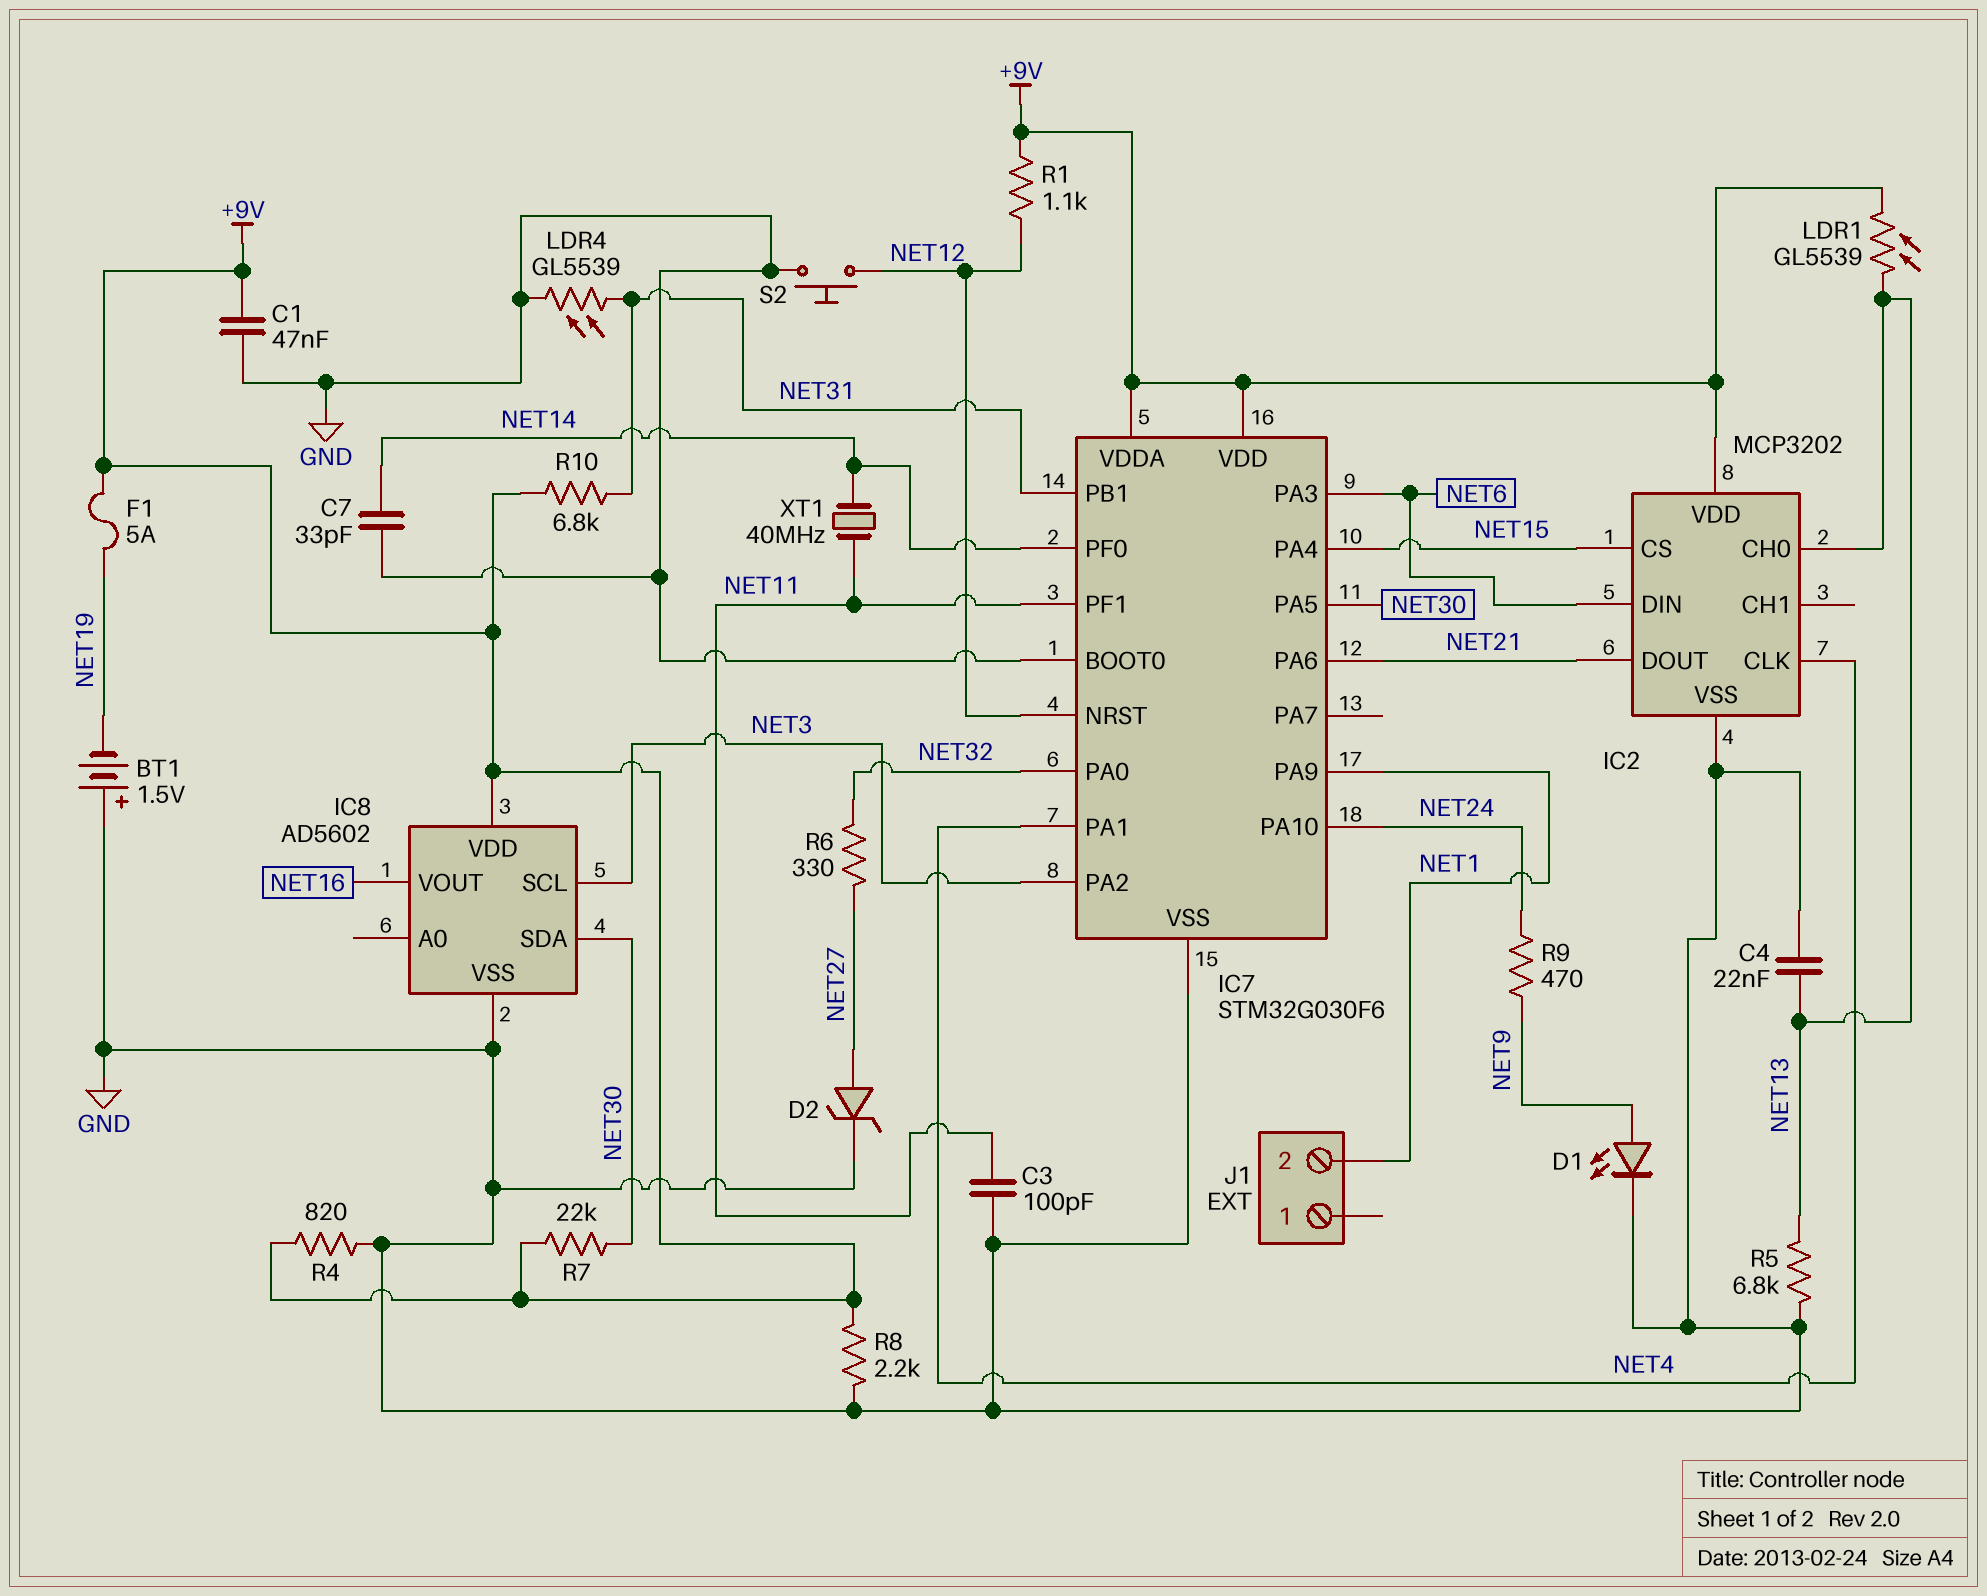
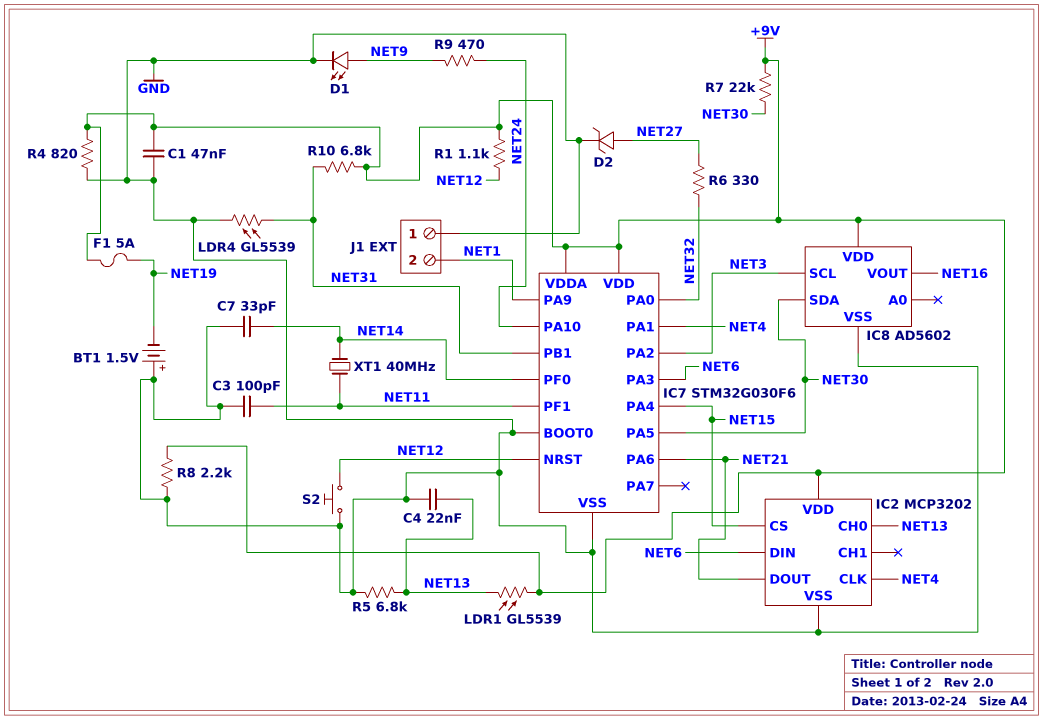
J1 pin 1: none -> GND

